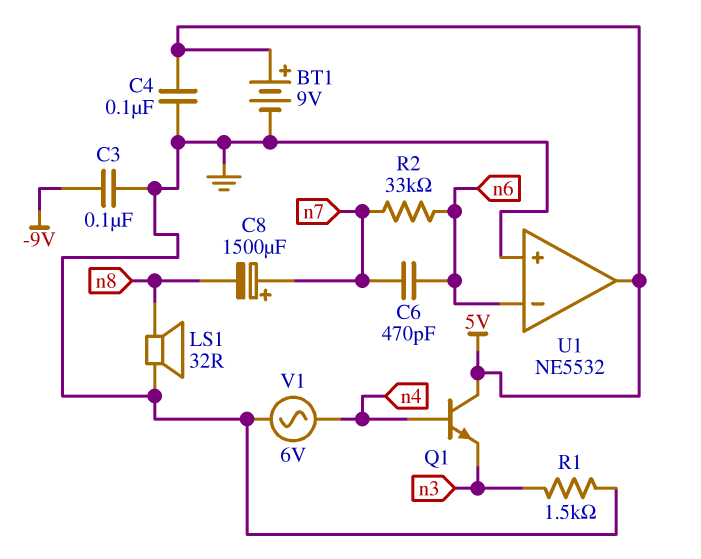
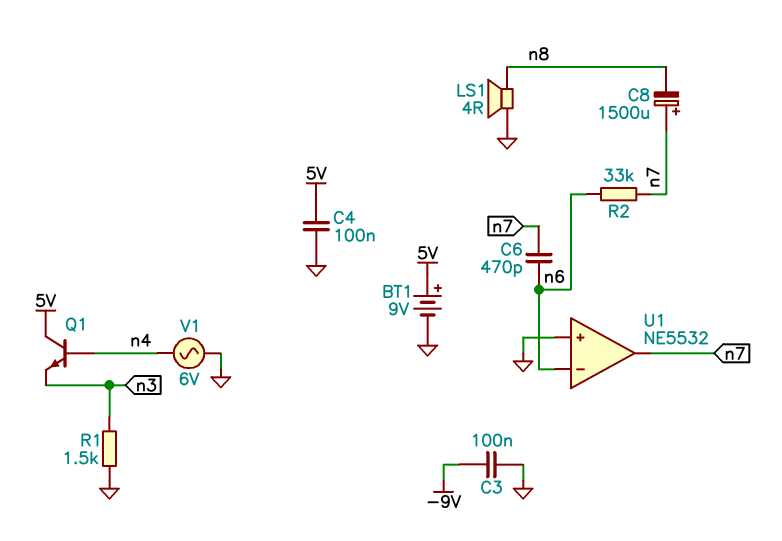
LS1: speaker 32R (GND, n8) -> speaker 4R (GND, n8)
U1 pin out: 5V -> n7

